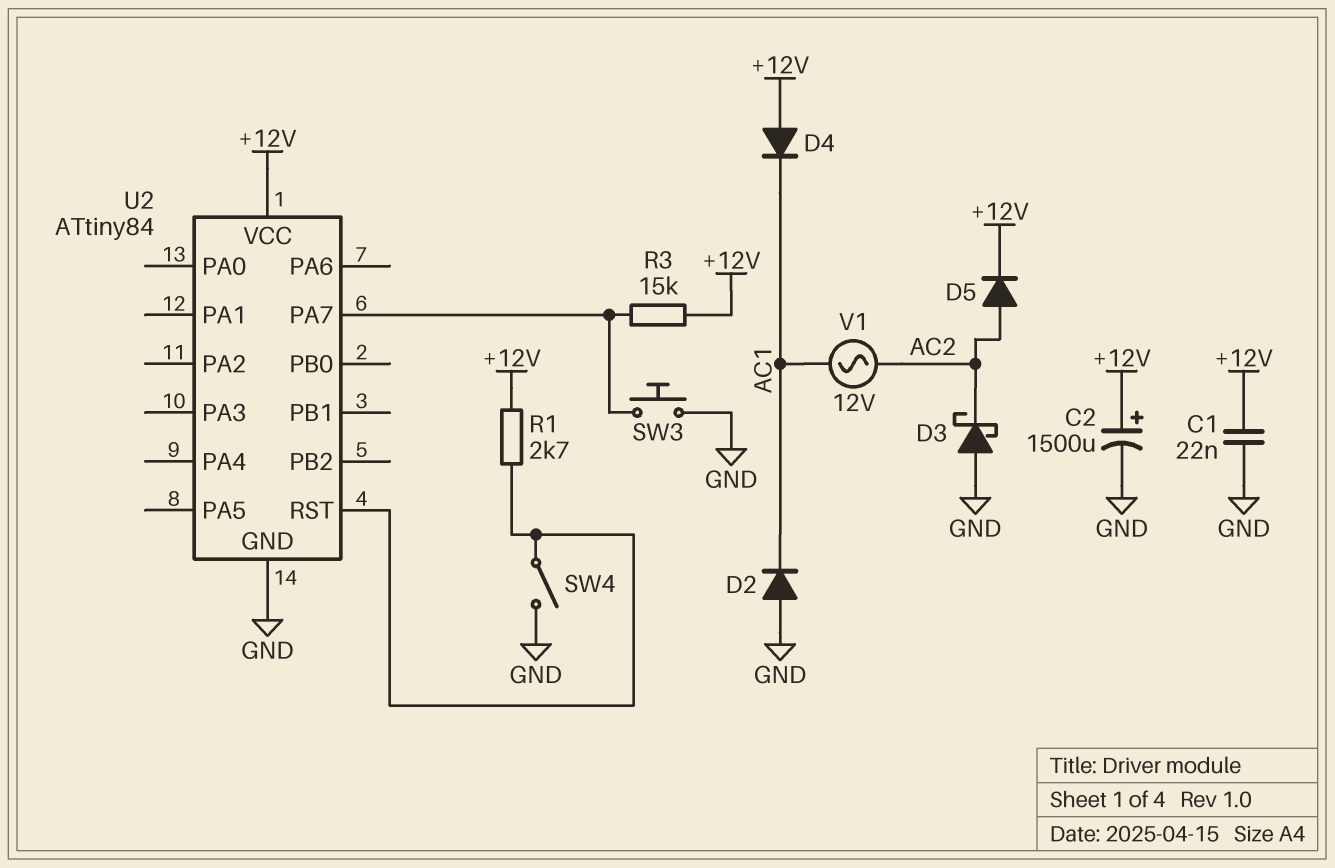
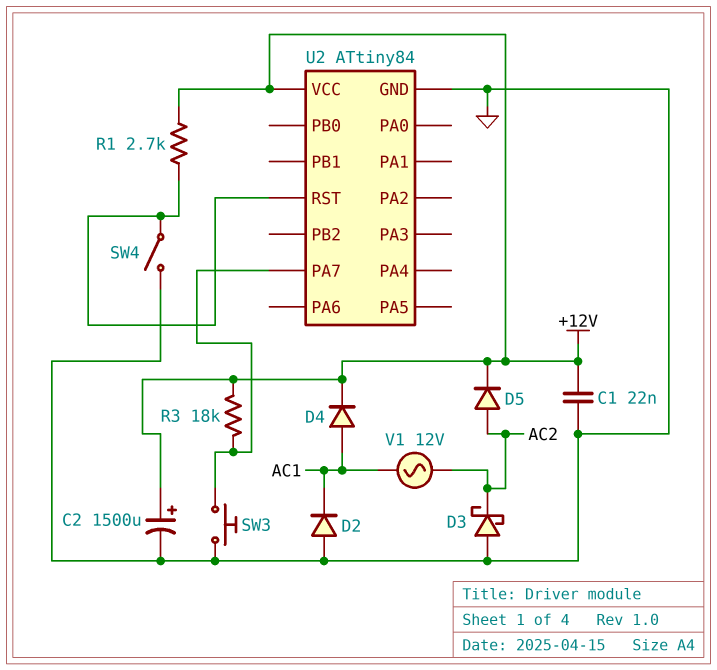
D4: diode (A +12V, K AC1) -> diode (A AC1, K +12V)
R3: 15k (+12V, U2/PA7) -> 18k (+12V, U2/PA7)

